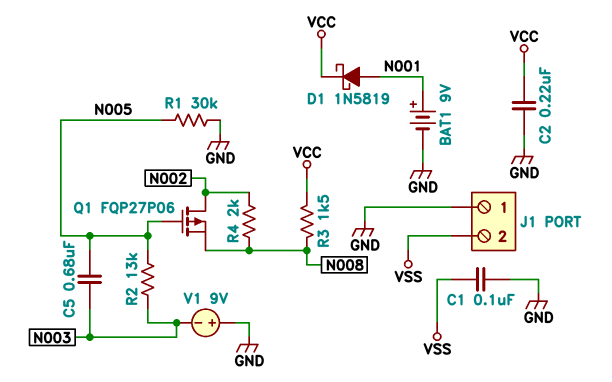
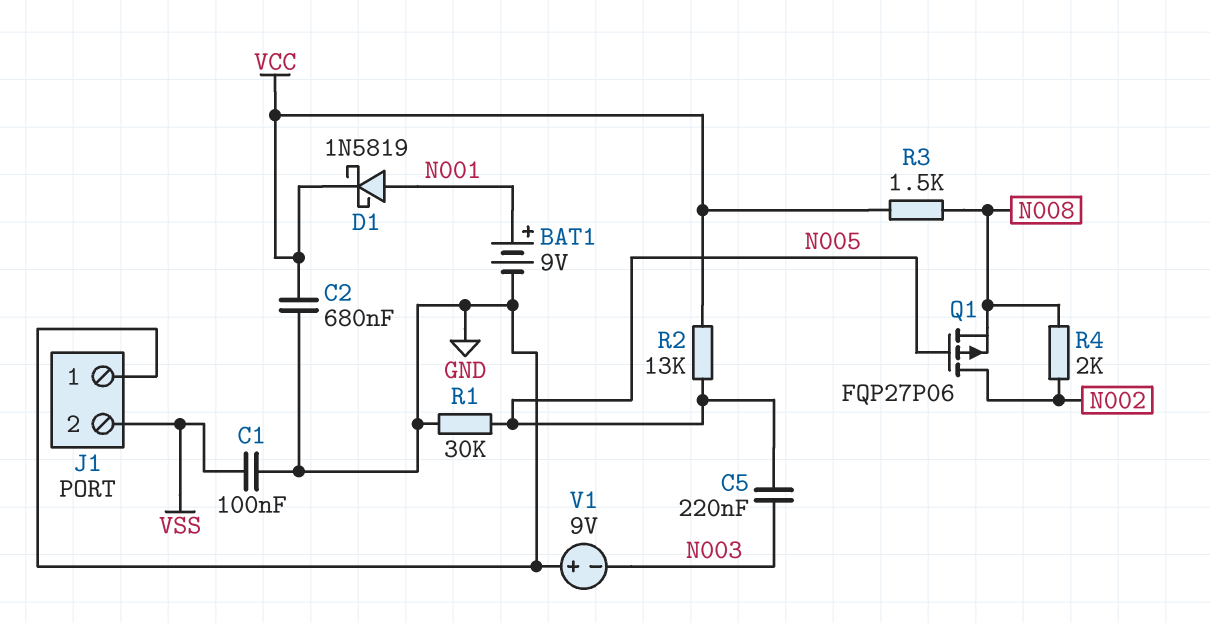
C2: 220nF (GND, VCC) -> 680nF (GND, VCC)
C5: 680nF (N003, N005) -> 220nF (N003, N005)
R2: 13k (N003, N005) -> 13k (N005, VCC)

